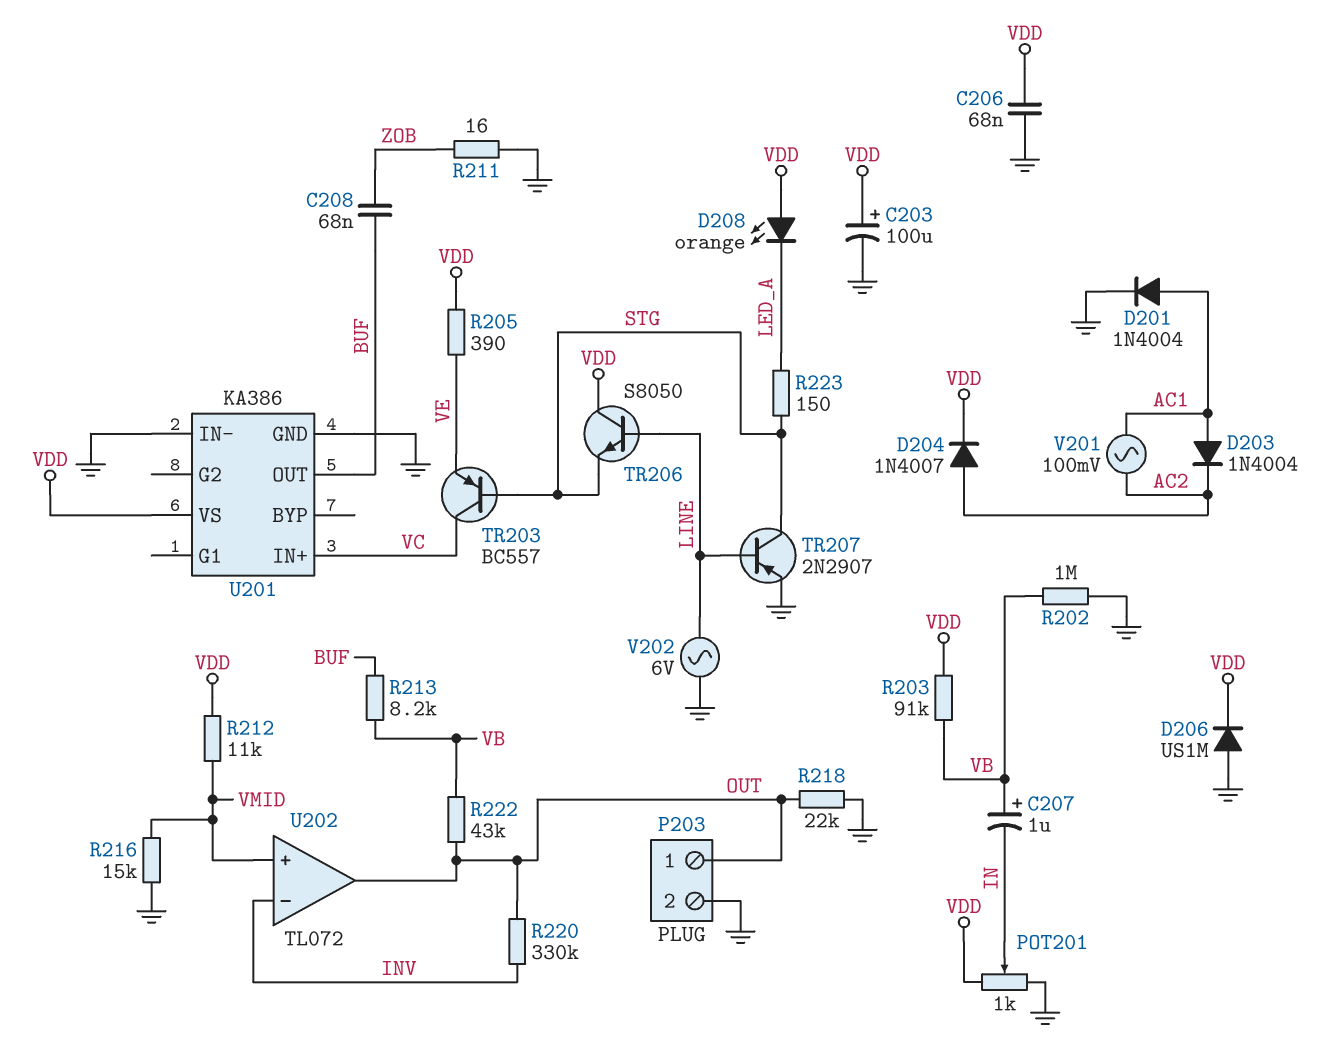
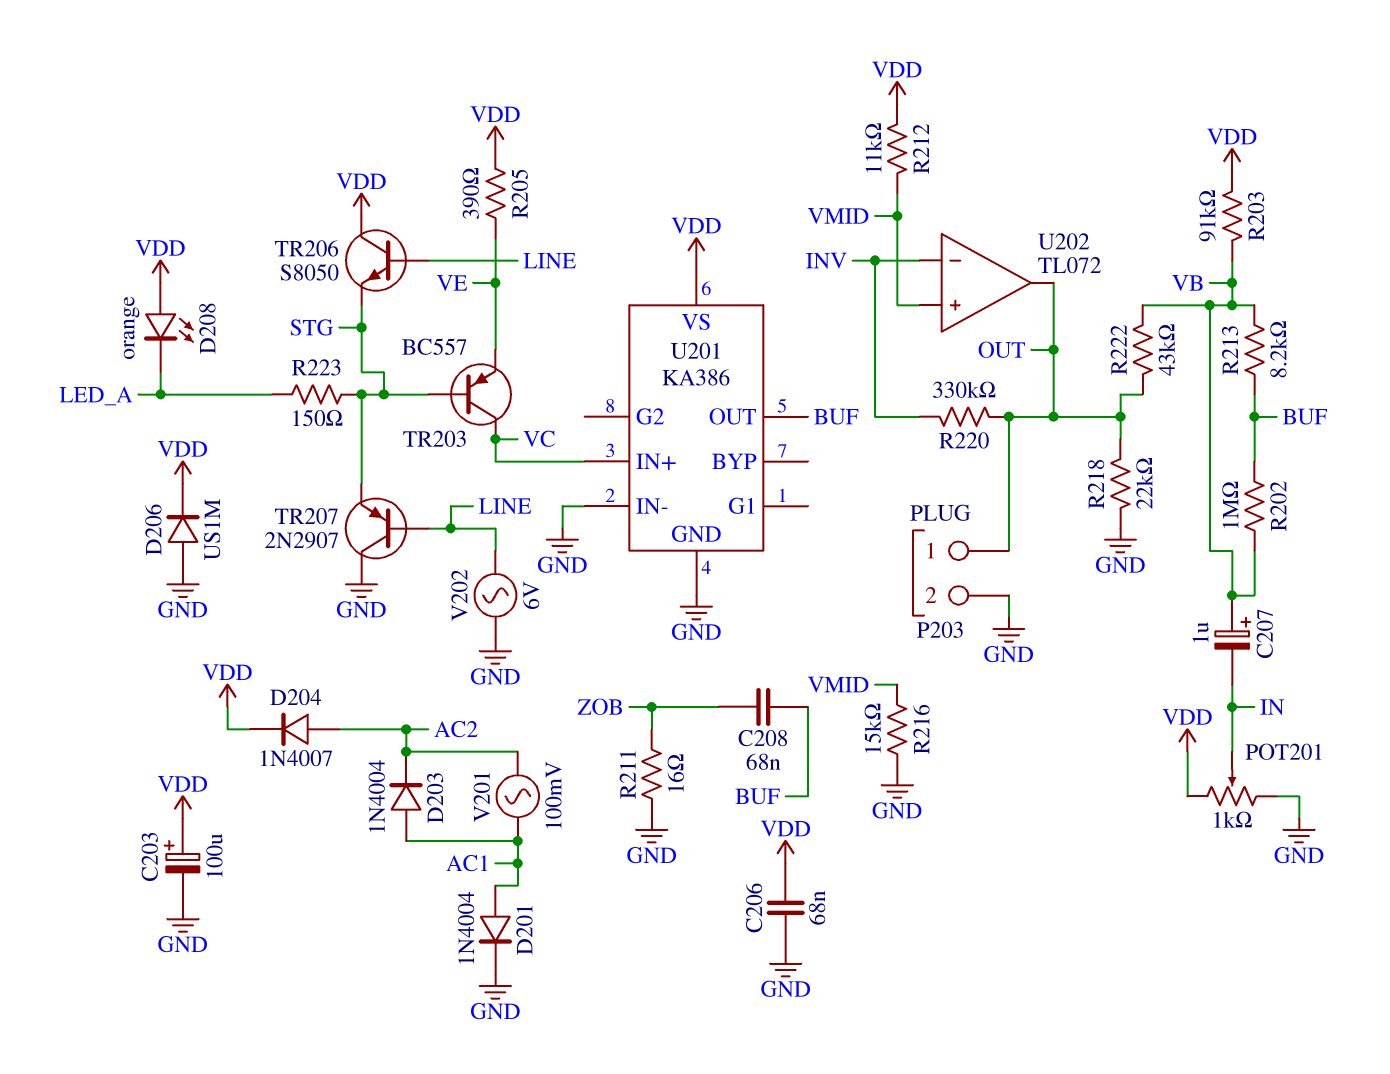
R202: 1M (GND, VB) -> 1M (BUF, VB)
TR207: PNP 2N2907 (B LINE, C STG, E GND) -> PNP 2N2907 (B LINE, C GND, E STG)

